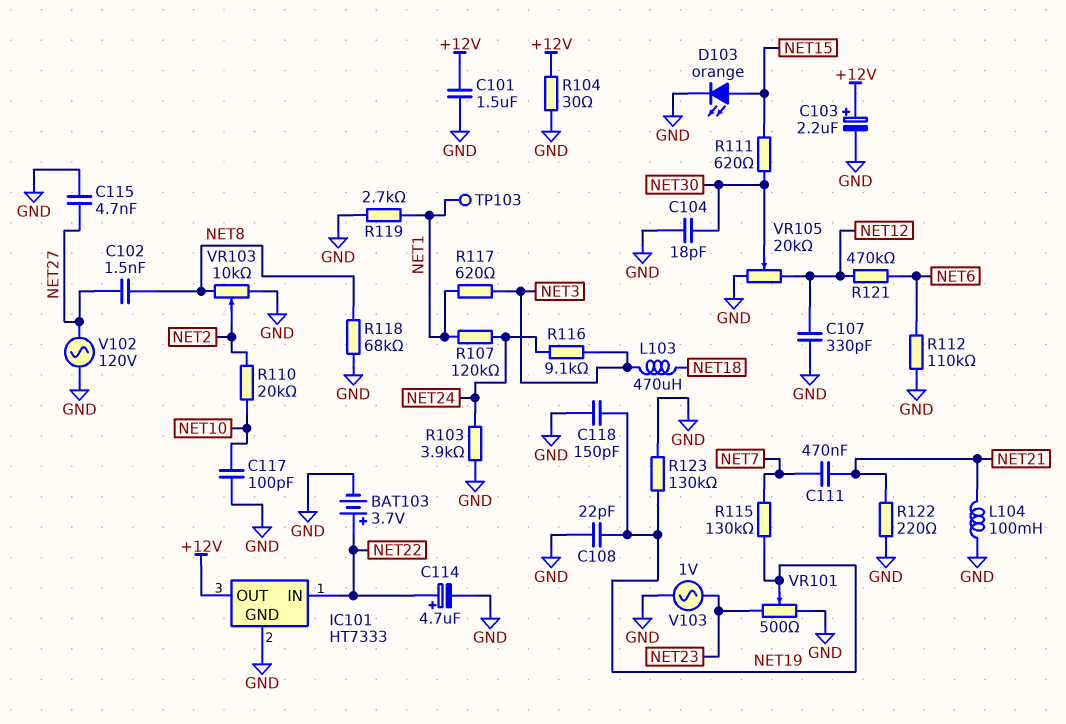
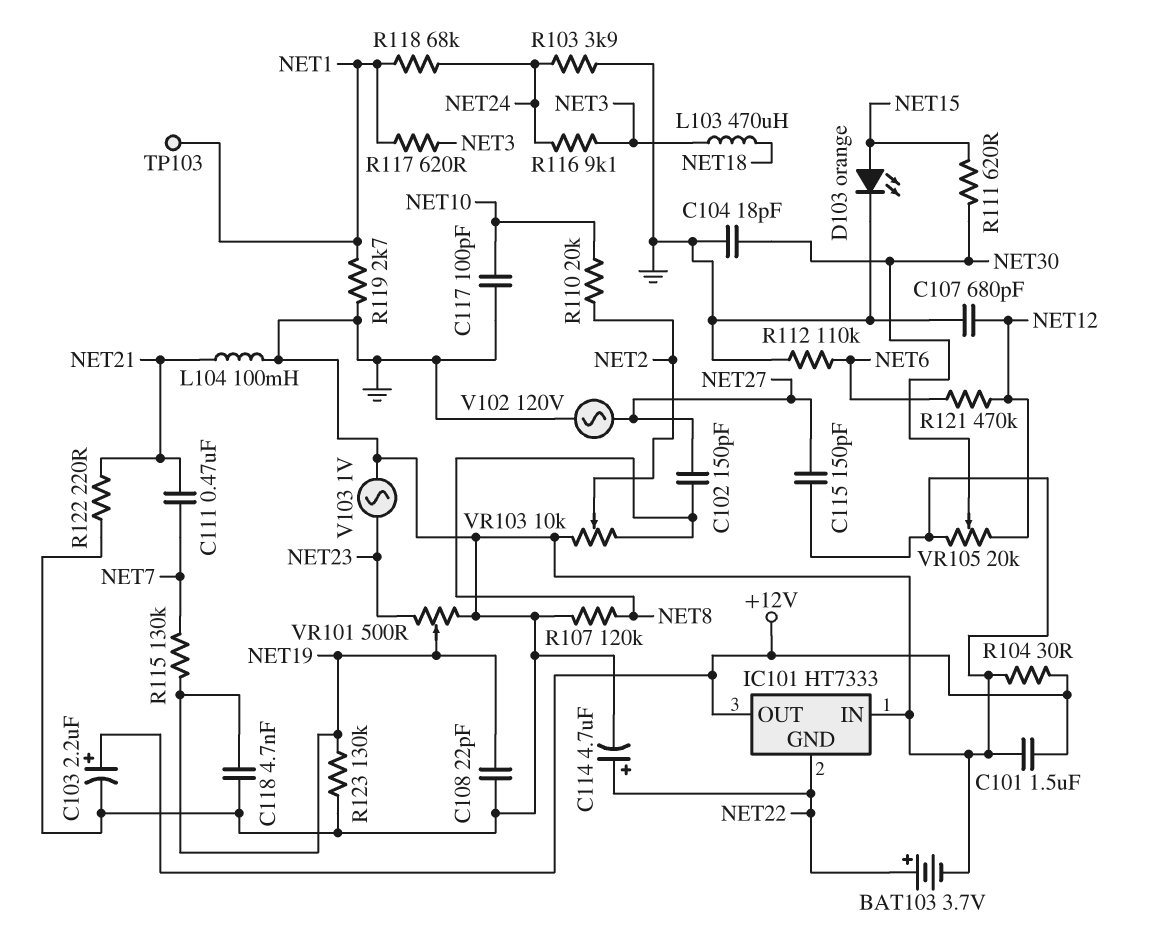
C102: 1.5nF (NET8, NET27) -> 150pF (NET8, NET27)
C107: 330pF (GND, NET12) -> 680pF (GND, NET12)
C115: 4.7nF (GND, NET27) -> 150pF (GND, NET27)
C118: 150pF (GND, NET19) -> 4.7nF (GND, NET19)
IC101 pin GND: GND -> NET22
IC101 pin IN: NET22 -> GND
R107: 120k (NET1, NET24) -> 120k (GND, NET8)
R118: 68k (GND, NET8) -> 68k (NET1, NET24)

